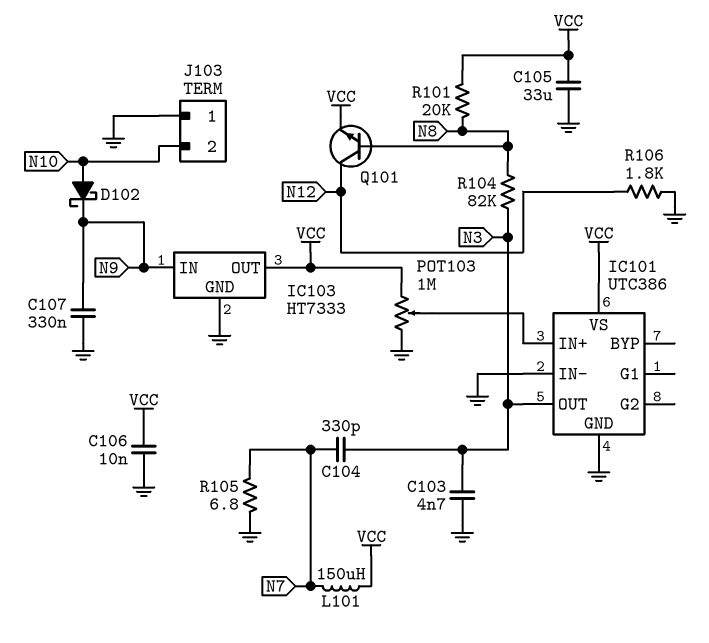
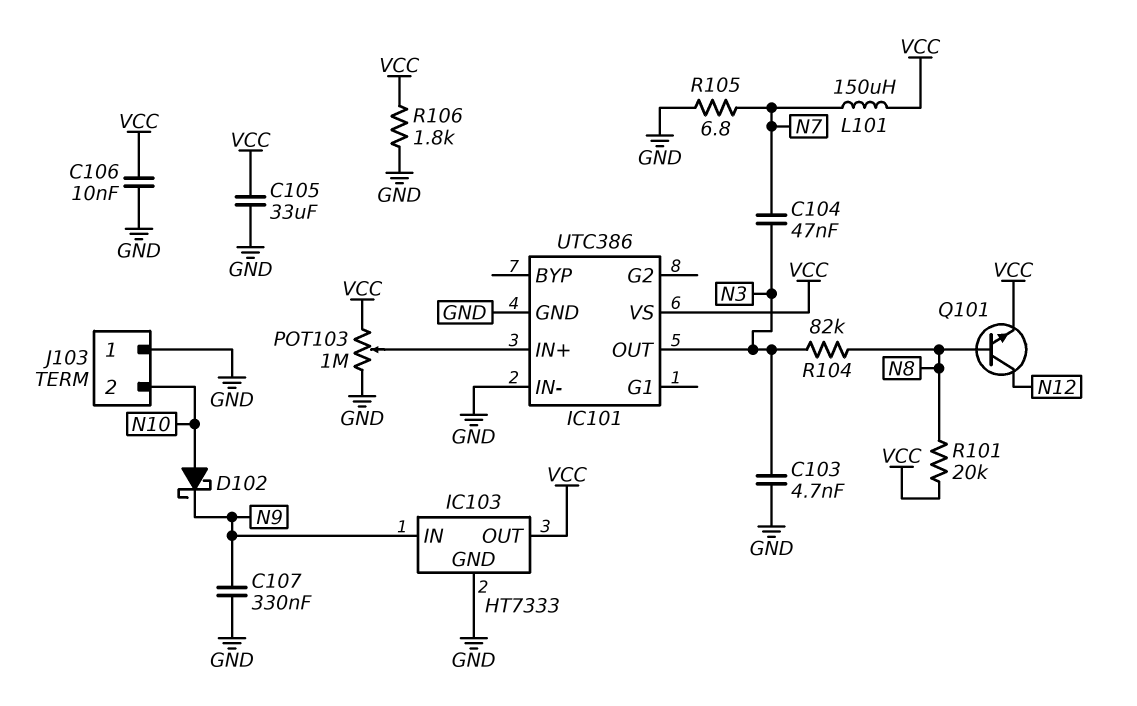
C104: 330pF (N3, N7) -> 47nF (N3, N7)
R106: 1.8k (GND, N12) -> 1.8k (GND, VCC)

